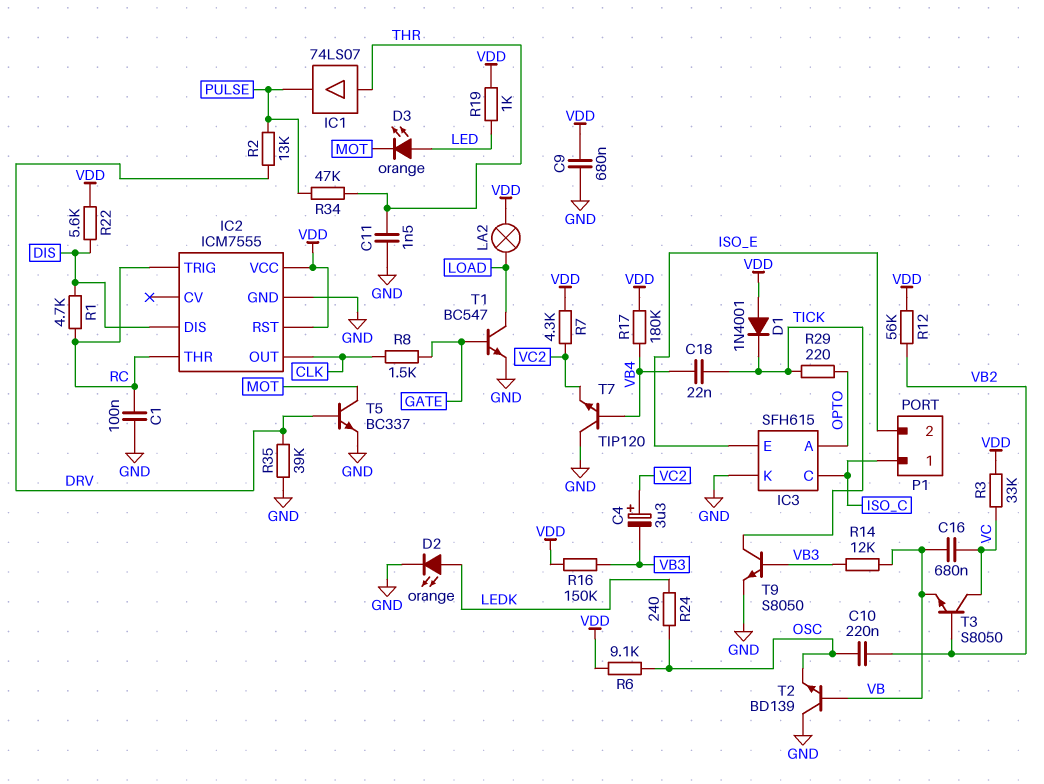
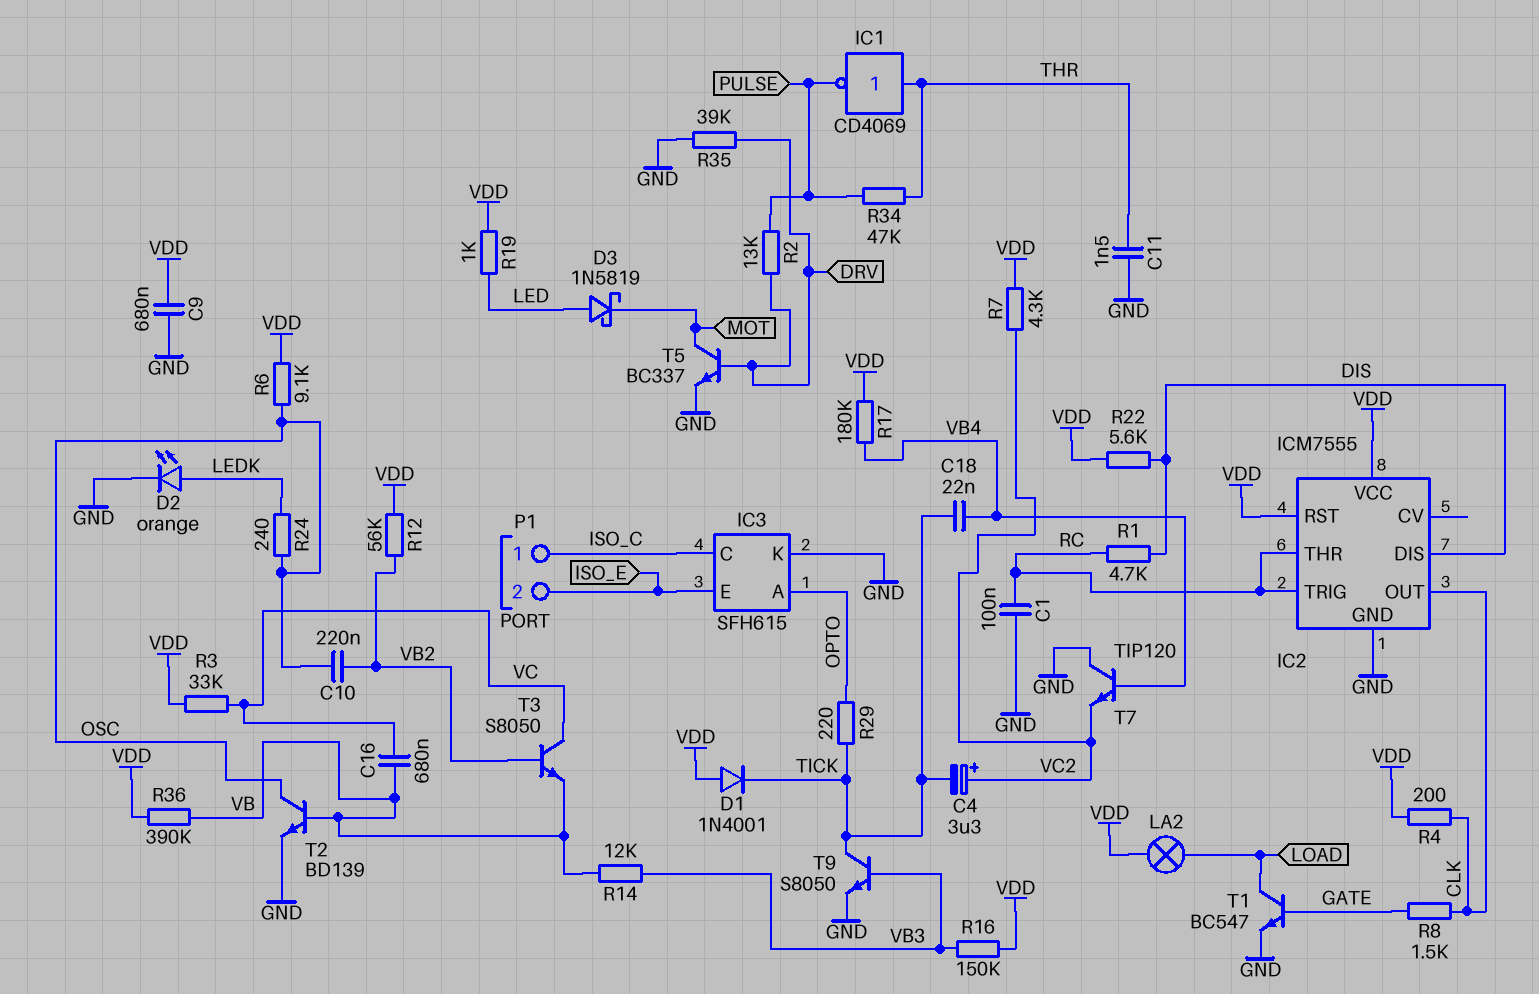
C4: 3.3uF (plus VC2, minus VB3) -> 3.3uF (plus VC2, minus TICK)
D3: LED orange (A LED, K MOT) -> schottky 1N5819 (A LED, K MOT)
IC1: buffer 74LS07 (in THR, out PULSE) -> NOT CD4069 (in THR, out PULSE)
R4: none -> 200 (CLK, VDD)
R36: none -> 390k (VB, VDD)
T2: NPN BD139 (B VB, C GND, E OSC) -> NPN BD139 (B VB, C OSC, E GND)

